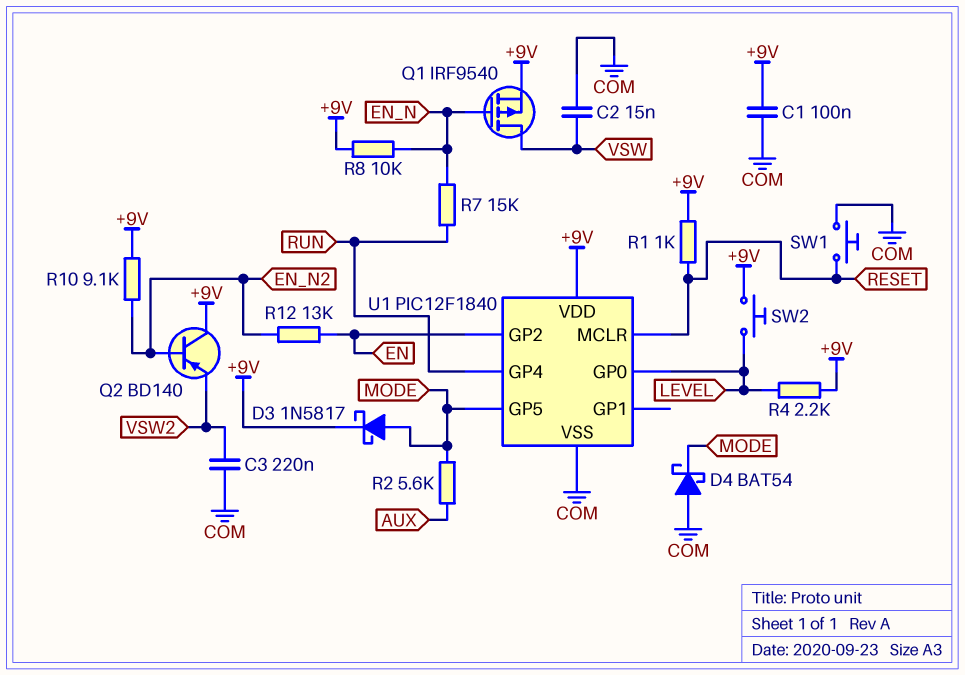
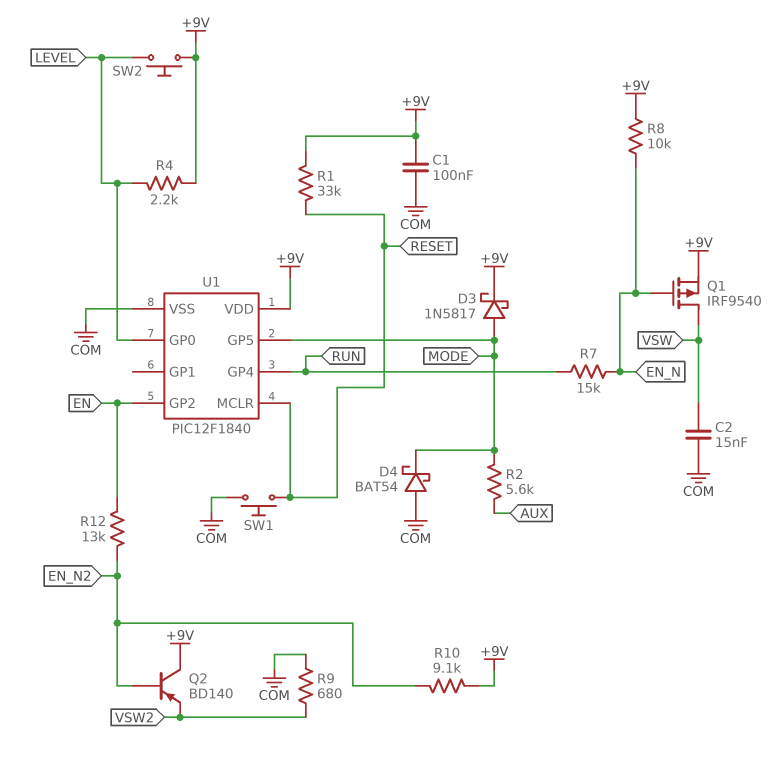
C3: 220nF (COM, VSW2) -> none
R1: 1k (+9V, RESET) -> 33k (+9V, RESET)
R9: none -> 680 (COM, VSW2)

